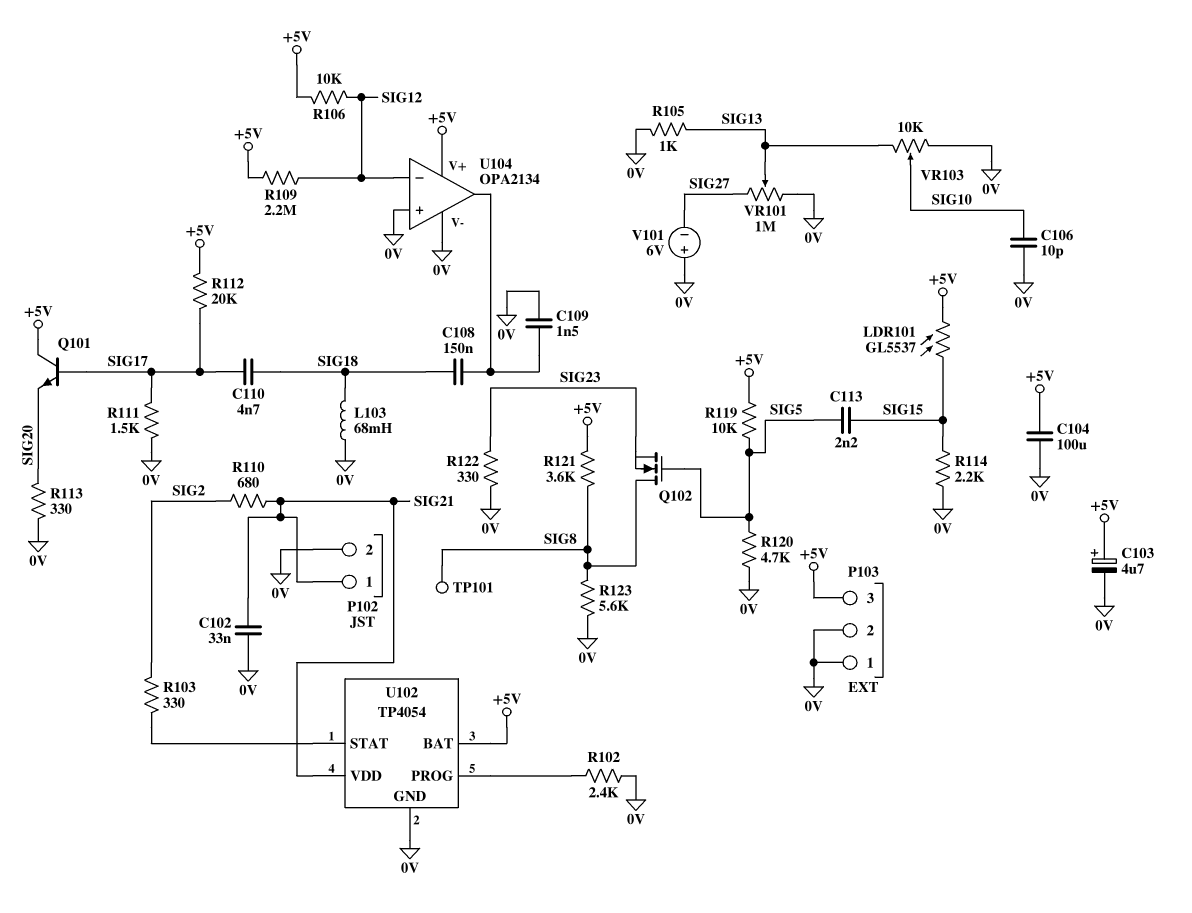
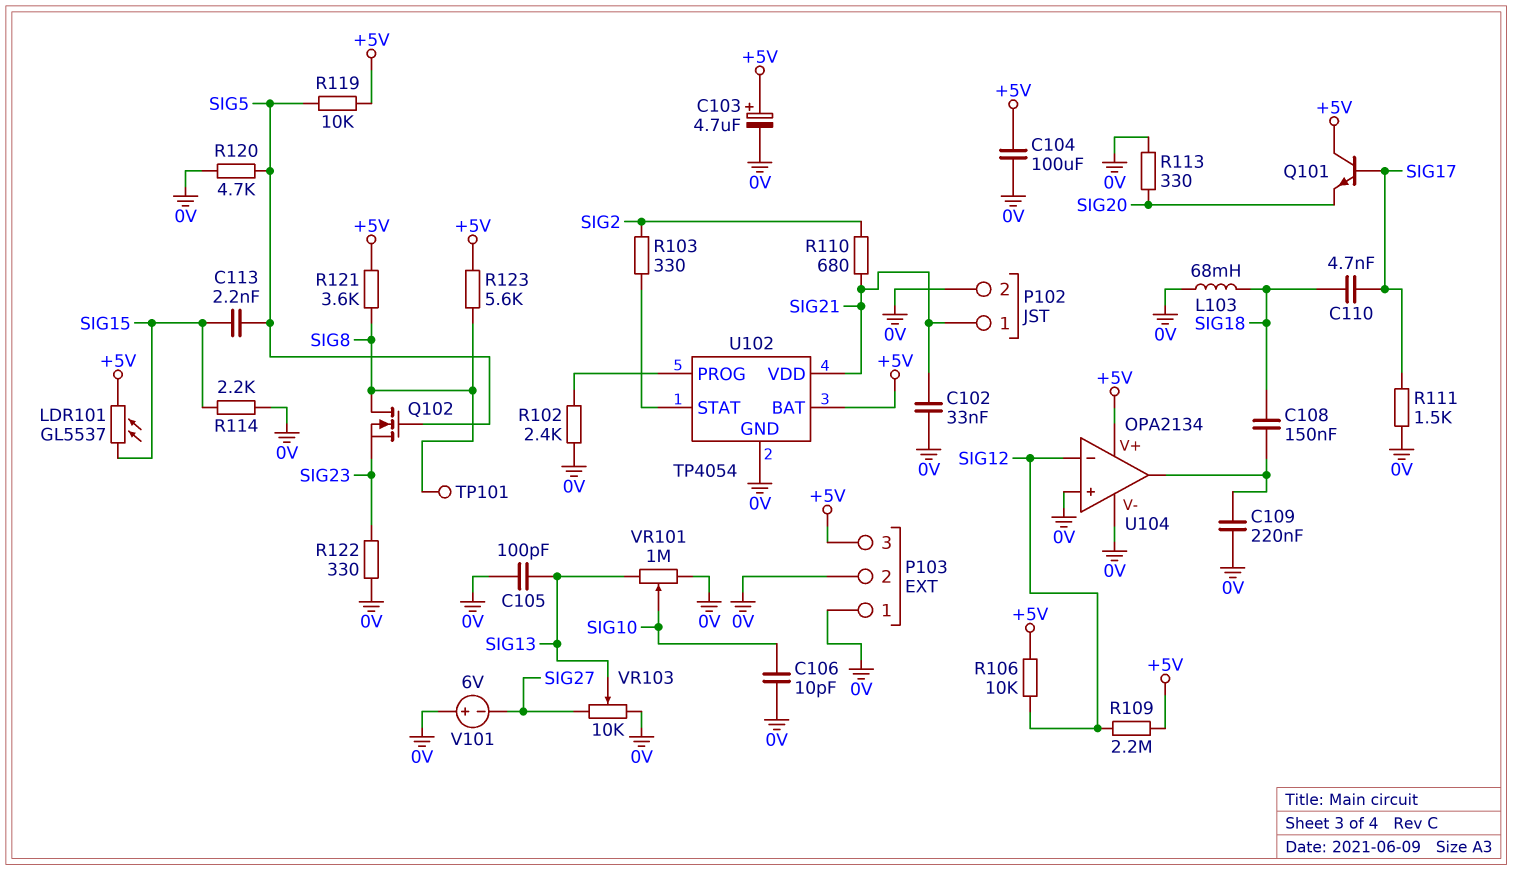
C105: none -> 100pF (0V, SIG13)
C109: 1.5nF (0V, U104/out) -> 220nF (0V, U104/out)
R105: 1k (0V, SIG13) -> none
R112: 20k (+5V, SIG17) -> none
R123: 5.6k (0V, SIG8) -> 5.6k (+5V, SIG8)
VR101: 1M (0V, SIG27, wiper SIG13) -> 1M (0V, SIG13, wiper SIG10)
VR103: 10k (0V, SIG13, wiper SIG10) -> 10k (0V, SIG27, wiper SIG13)

